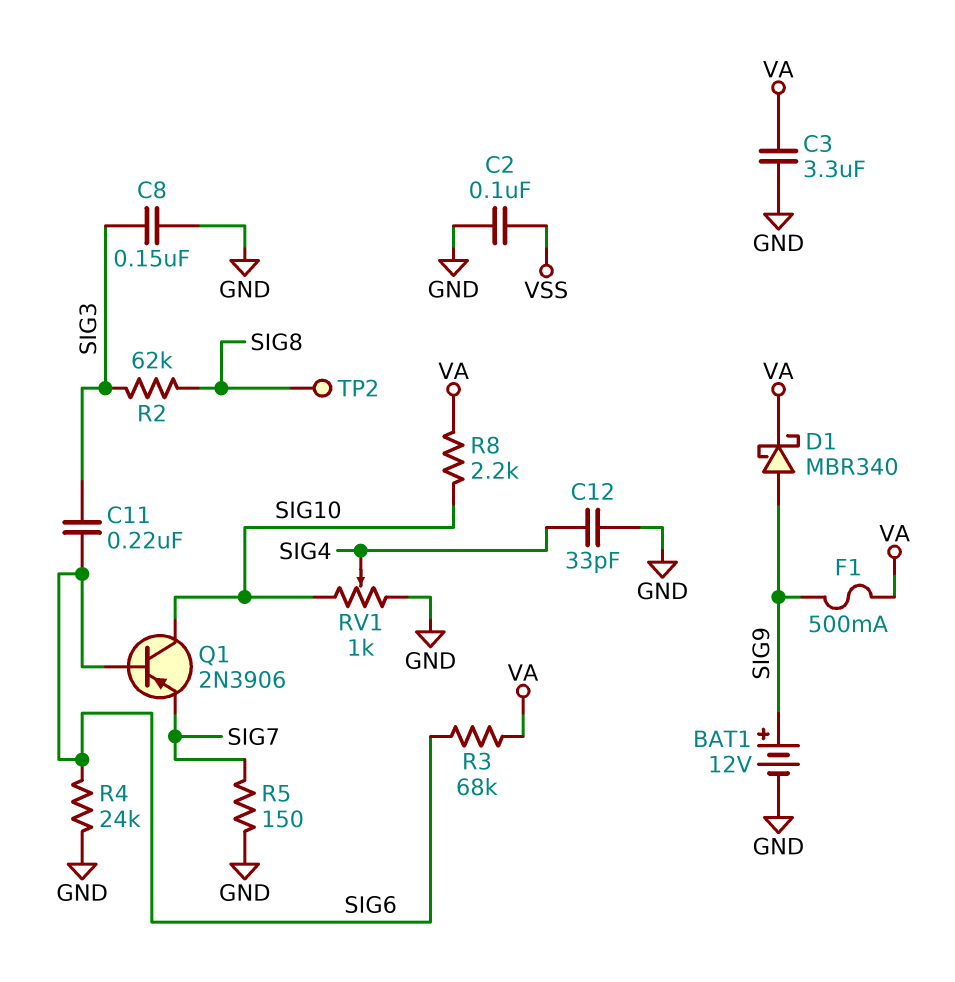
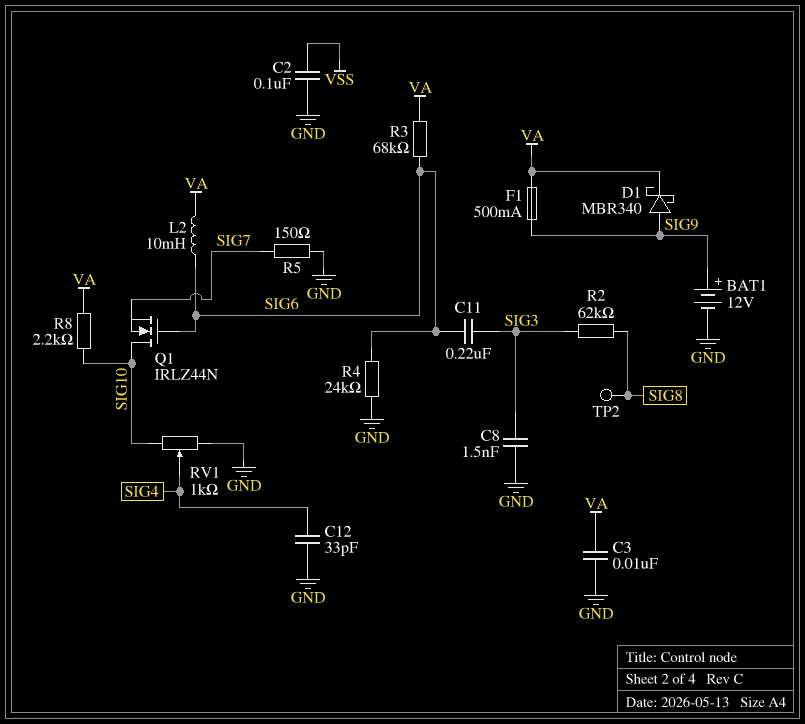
C3: 3.3uF (GND, VA) -> 10nF (GND, VA)
C8: 150nF (GND, SIG3) -> 1.5nF (GND, SIG3)
L2: none -> 10mH (SIG6, VA)
Q1: PNP 2N3906 (B SIG6, C SIG10, E SIG7) -> NMOS IRLZ44N (G SIG6, D SIG10, S SIG7)

